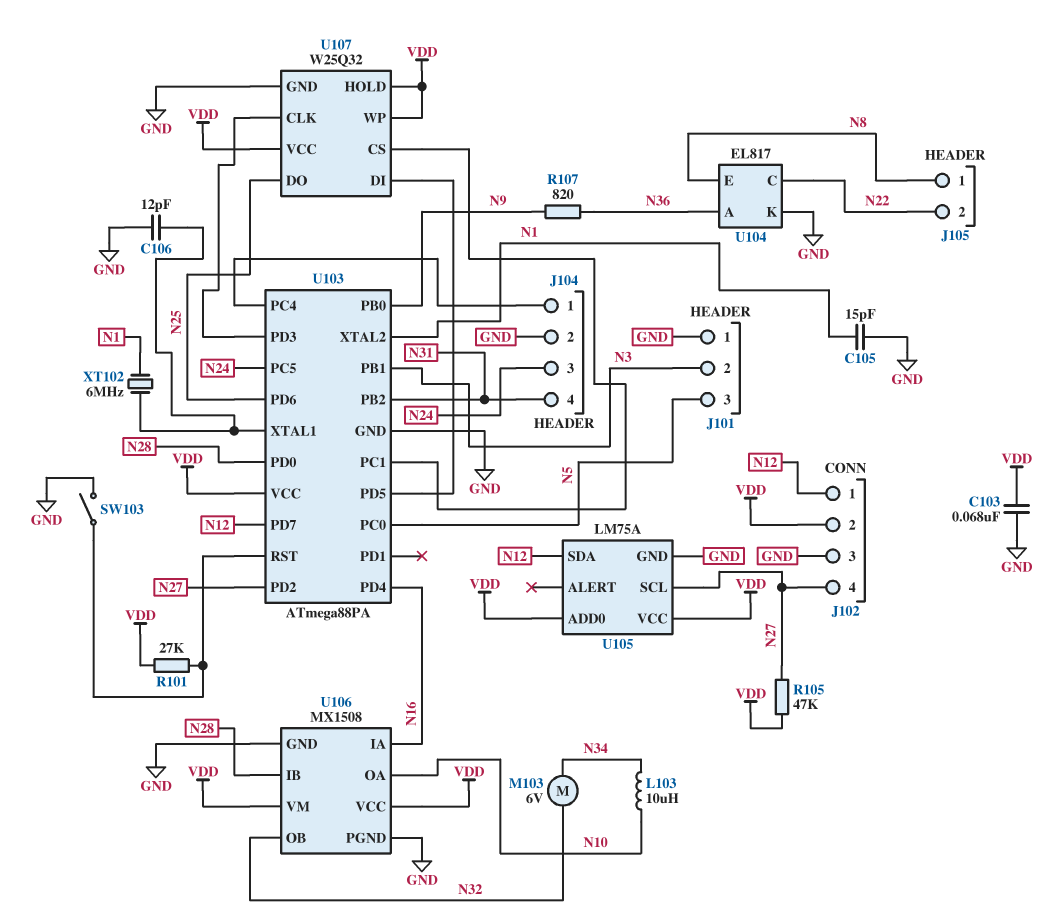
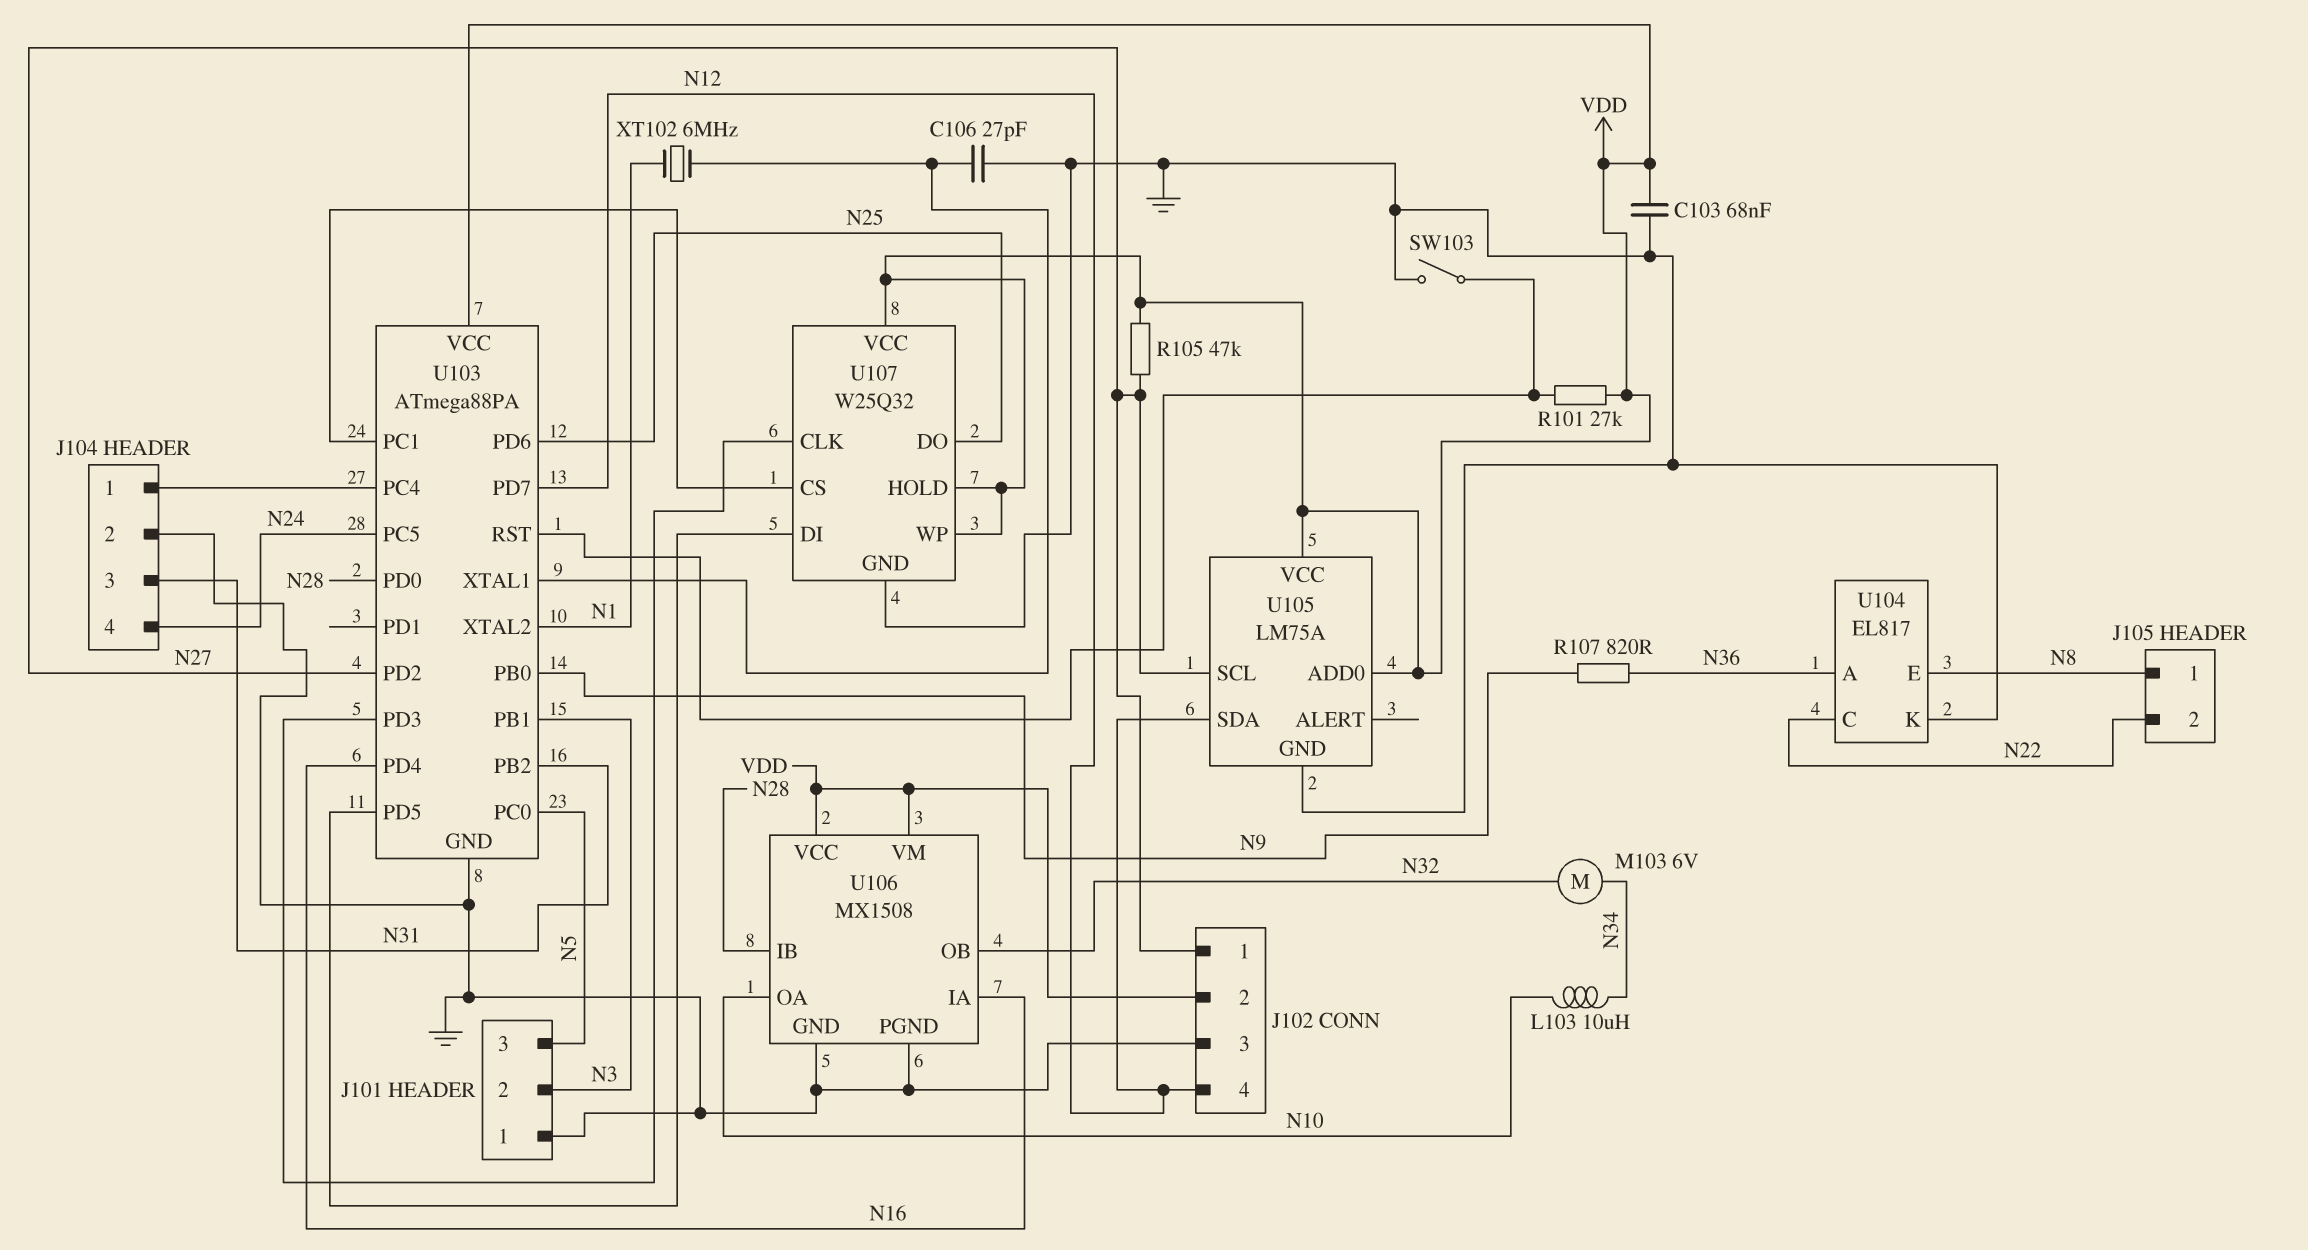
C105: 15pF (GND, N1) -> none
C106: 12pF (GND, U103/XTAL1) -> 27pF (GND, U103/XTAL1)
J102 pin 1: N12 -> N27
J102 pin 4: N27 -> N12
J104 pin 3: N24 -> N31
J104 pin 4: N31 -> N24

